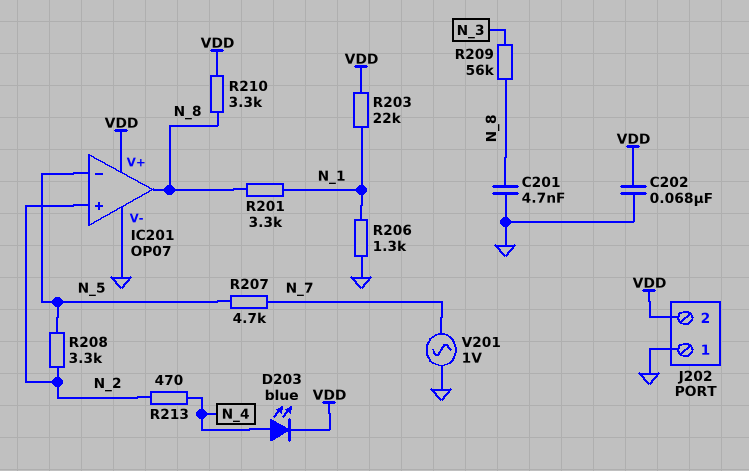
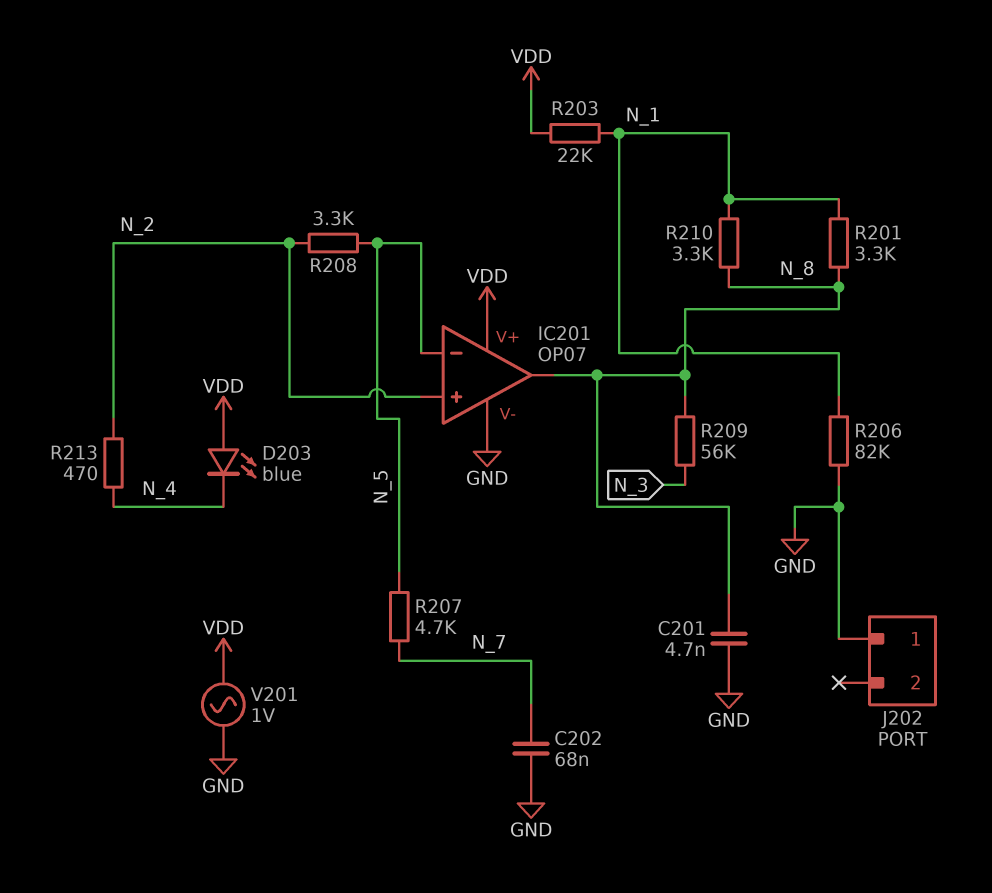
C202: 68nF (GND, VDD) -> 68nF (GND, N_7)
D203: LED blue (A N_4, K VDD) -> LED blue (A VDD, K N_4)
J202 pin 2: VDD -> none
R206: 1.3k (GND, N_1) -> 82k (GND, N_1)
R210: 3.3k (N_8, VDD) -> 3.3k (N_1, N_8)
V201: AC 1V (GND, N_7) -> AC 1V (GND, VDD)

